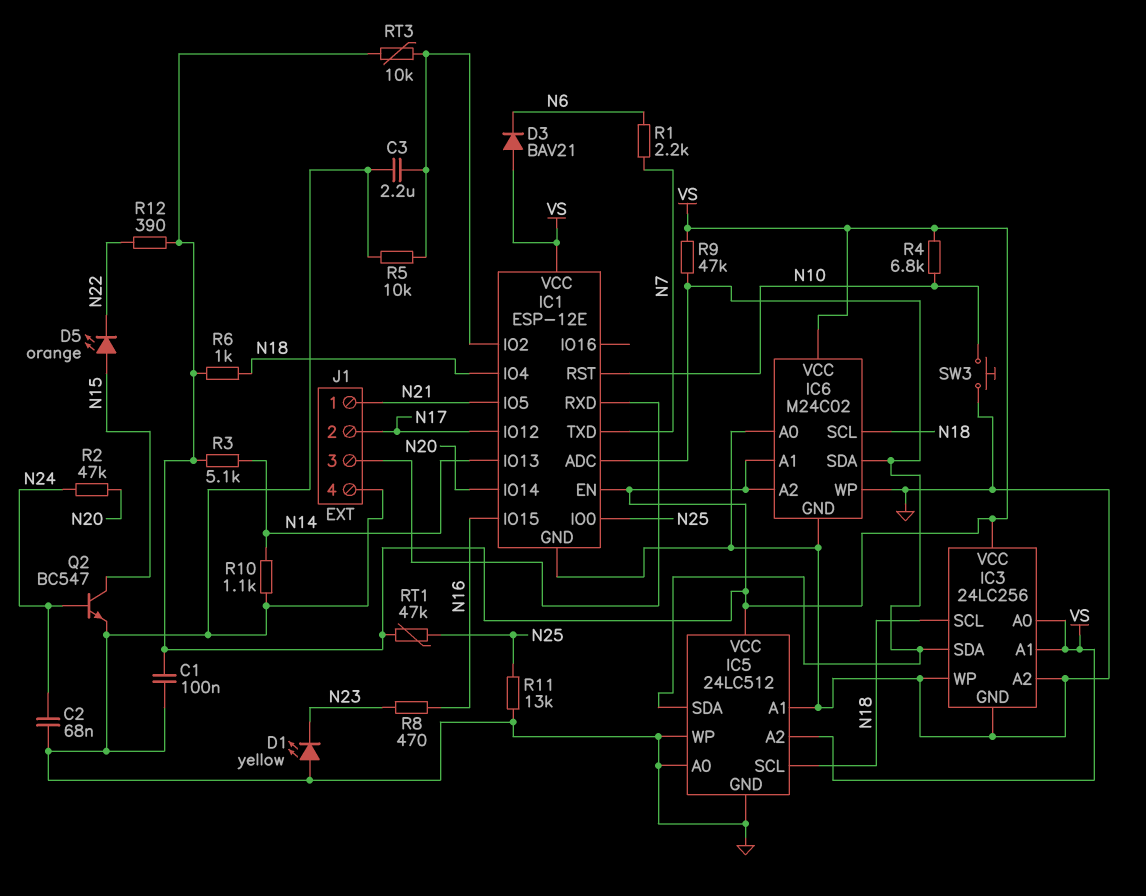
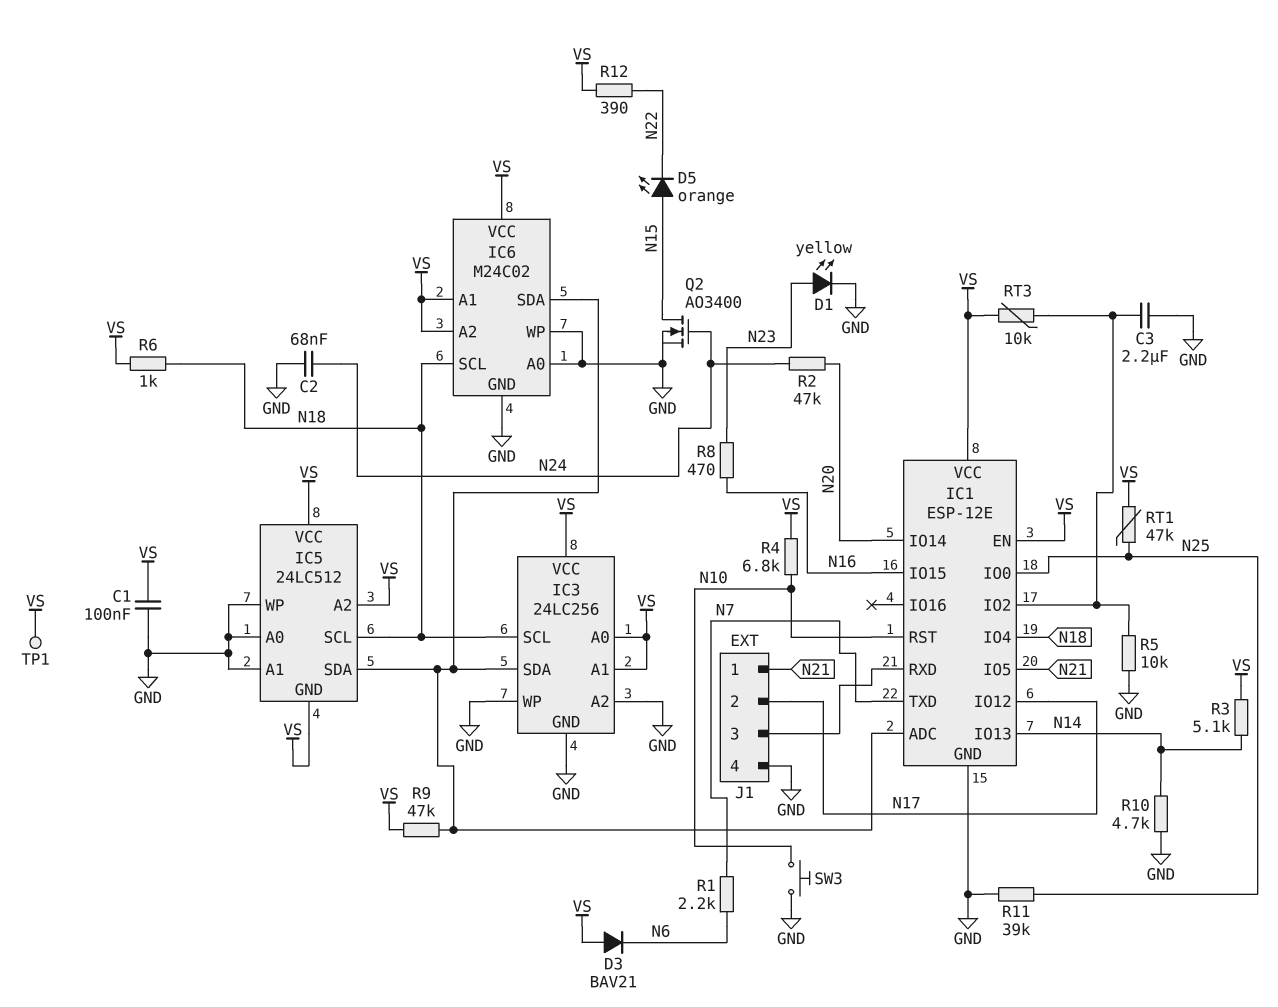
D1: LED yellow (A GND, K N23) -> LED yellow (A N23, K GND)
IC5 pin GND: GND -> VS
Q2: NPN BC547 (B N24, C N15, E GND) -> NMOS AO3400 (G N24, D N15, S GND)
R10: 1.1k (GND, N14) -> 4.7k (GND, N14)
R11: 13k (GND, N25) -> 39k (GND, N25)
TP1: none -> test point (VS)

